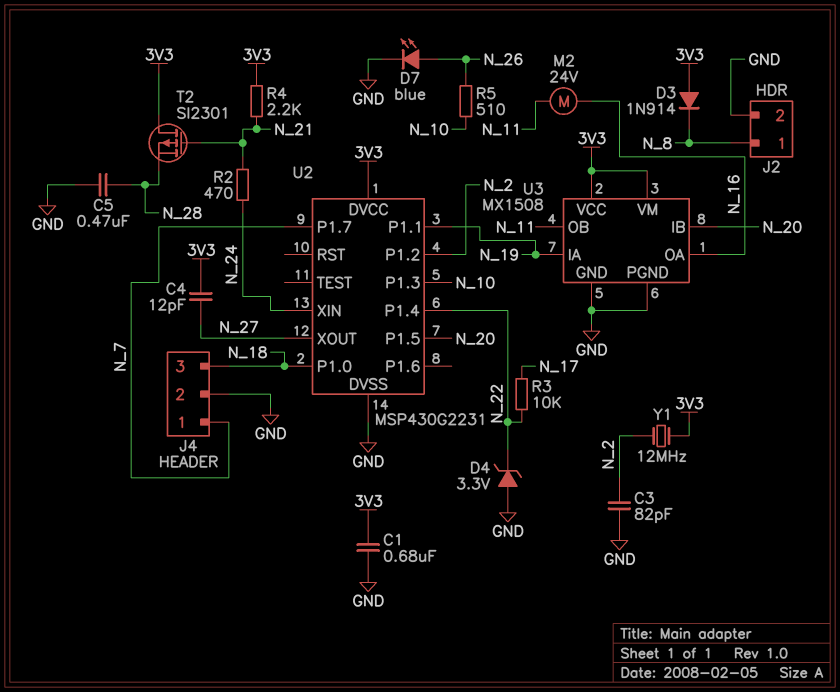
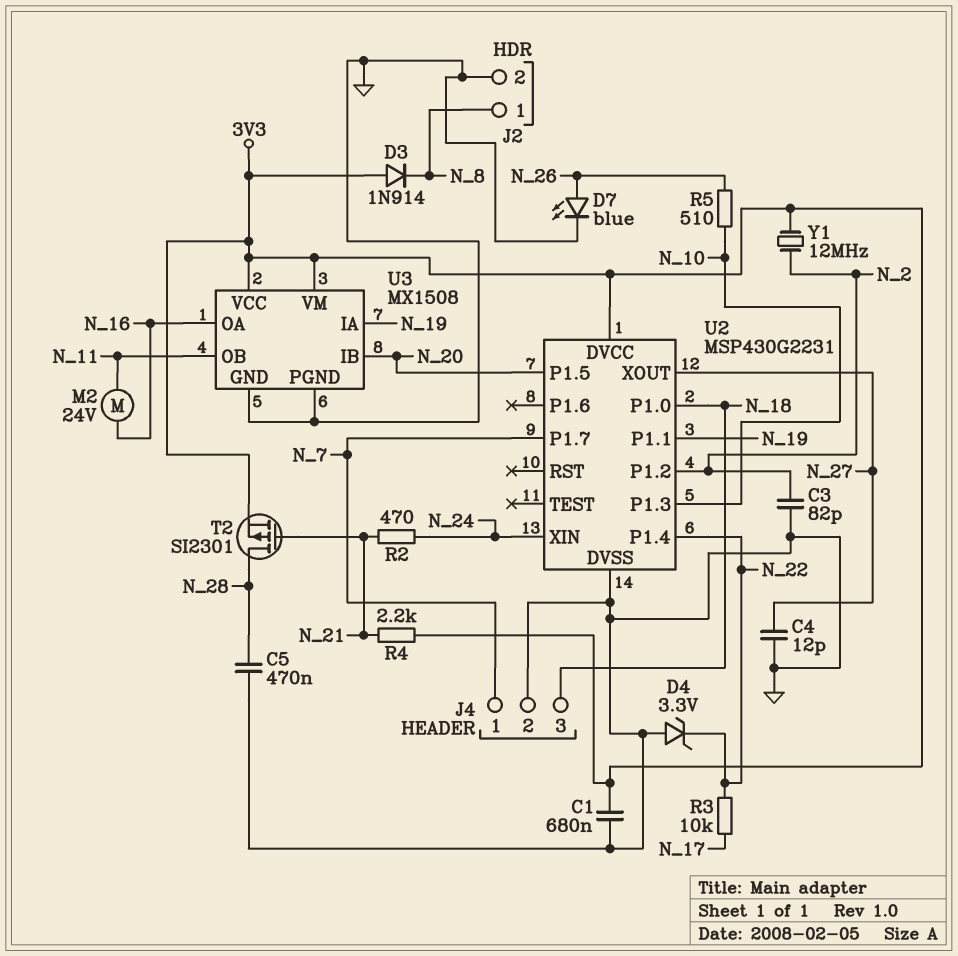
C4: 12pF (3V3, N_27) -> 12pF (GND, N_27)
T2: PMOS SI2301 (G N_21, D 3V3, S N_28) -> PMOS SI2301 (G N_21, D N_28, S 3V3)

